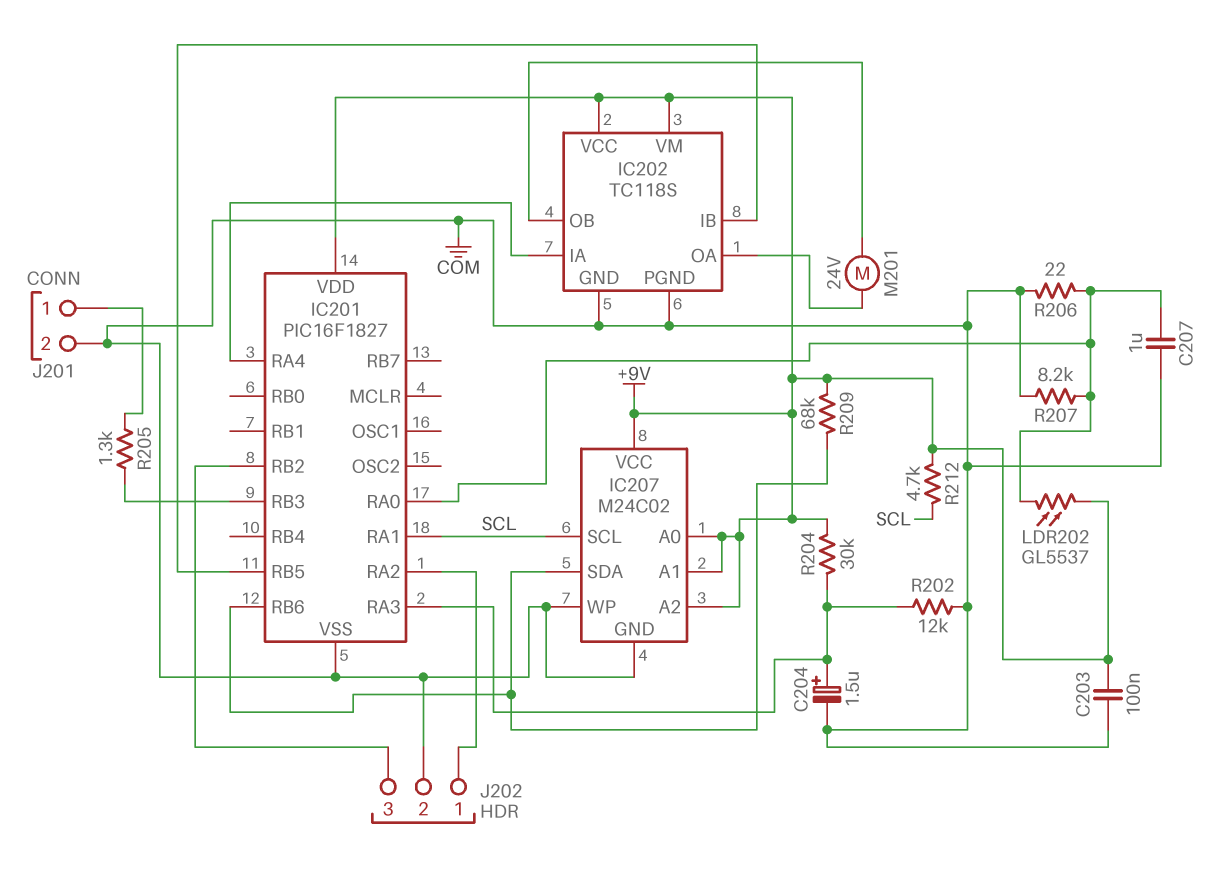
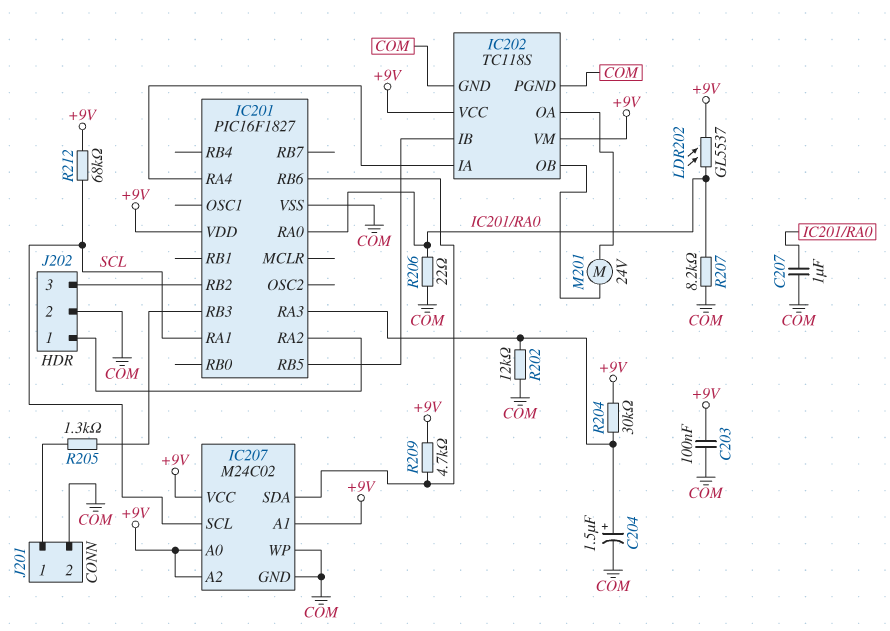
R209: 68k (+9V, IC201/RB6) -> 4.7k (+9V, IC201/RB6)
R212: 4.7k (+9V, SCL) -> 68k (+9V, SCL)

